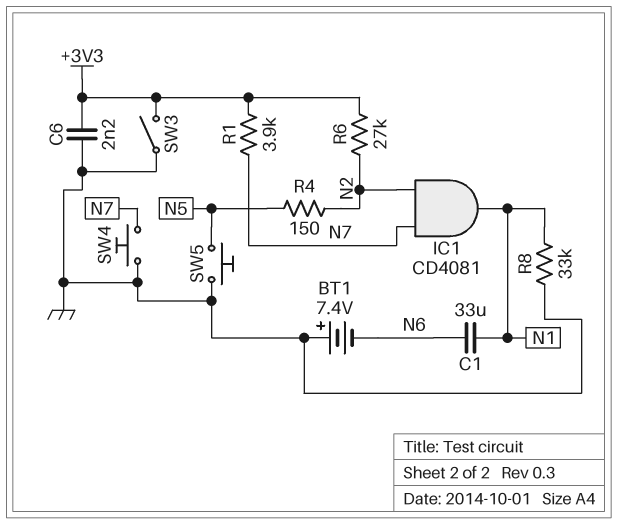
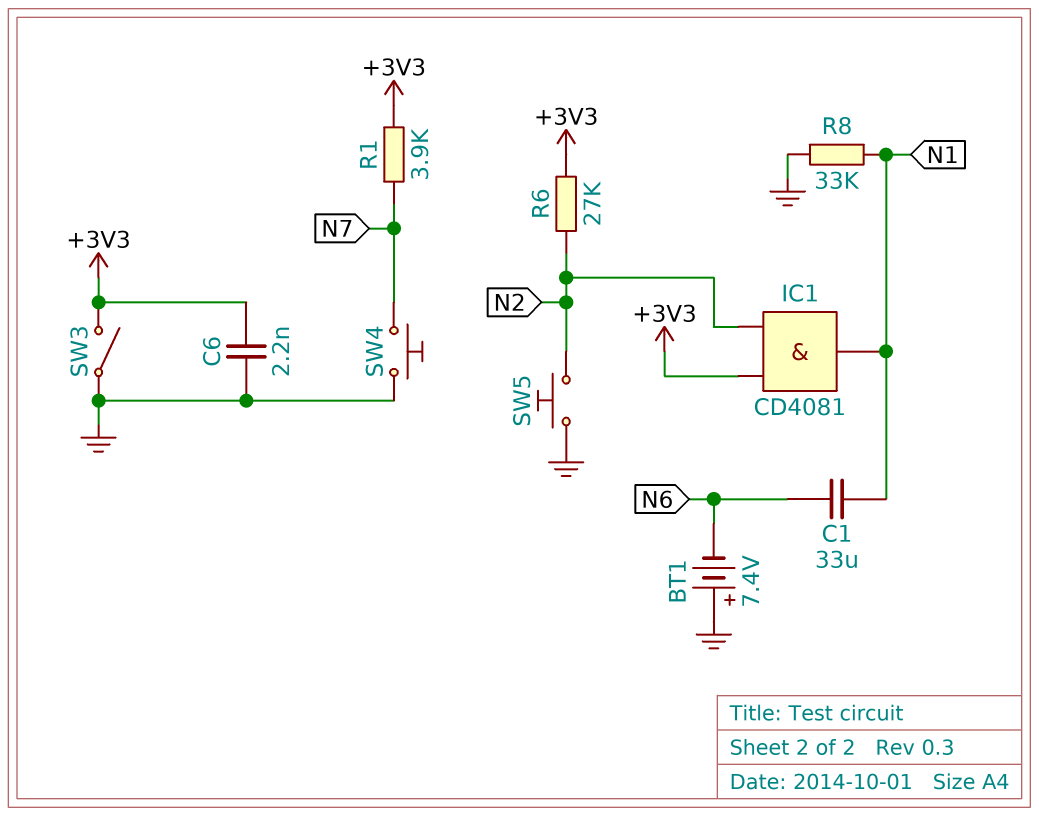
IC1: AND CD4081 (in N2, in N7, out N1) -> AND CD4081 (in +3V3, in N2, out N1)
R4: 150 (N2, N5) -> none
SW5: button (GND, N5) -> button (GND, N2)

